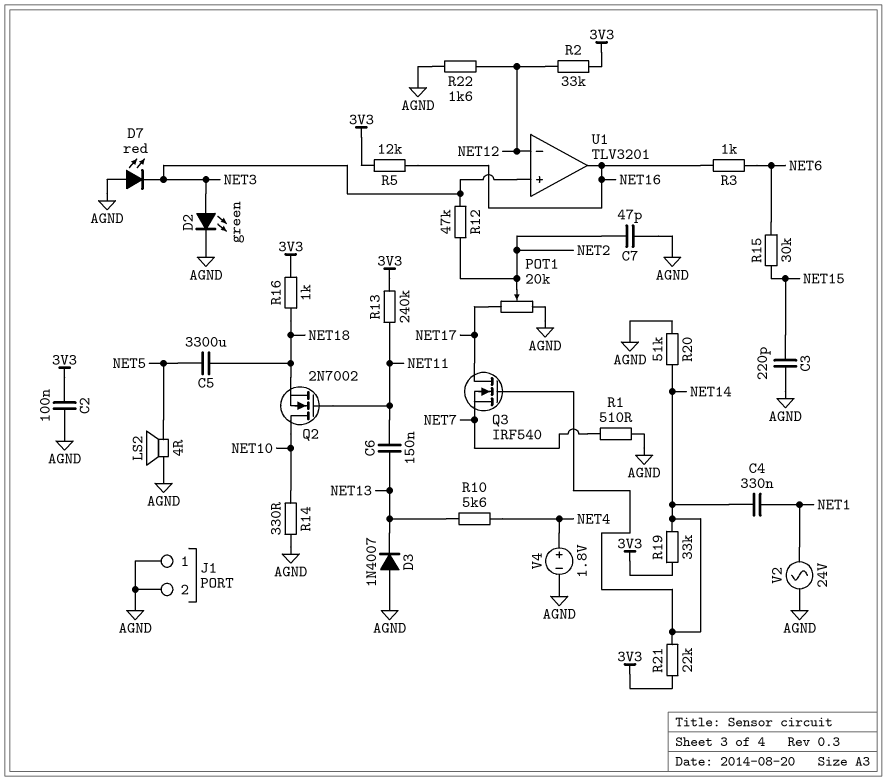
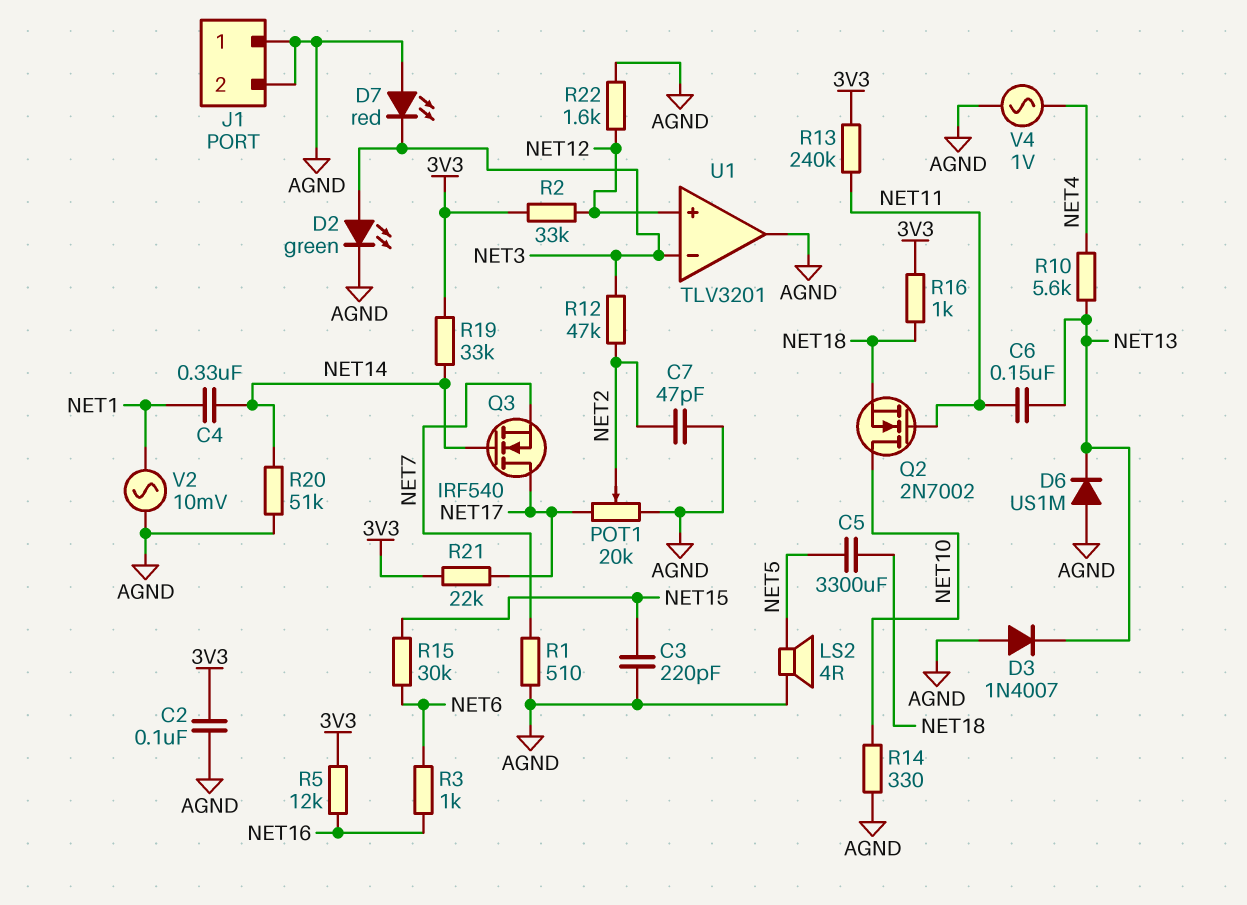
D6: none -> diode US1M (A AGND, K NET13)
R21: 22k (3V3, NET14) -> 22k (3V3, NET17)
U1 pin in+: NET3 -> NET12
U1 pin in-: NET12 -> NET3
U1 pin out: NET16 -> AGND
V2: AC 24V (AGND, NET1) -> AC 10mV (AGND, NET1)
V4: 1.8V (plus NET4, minus AGND) -> AC 1V (AGND, NET4)

